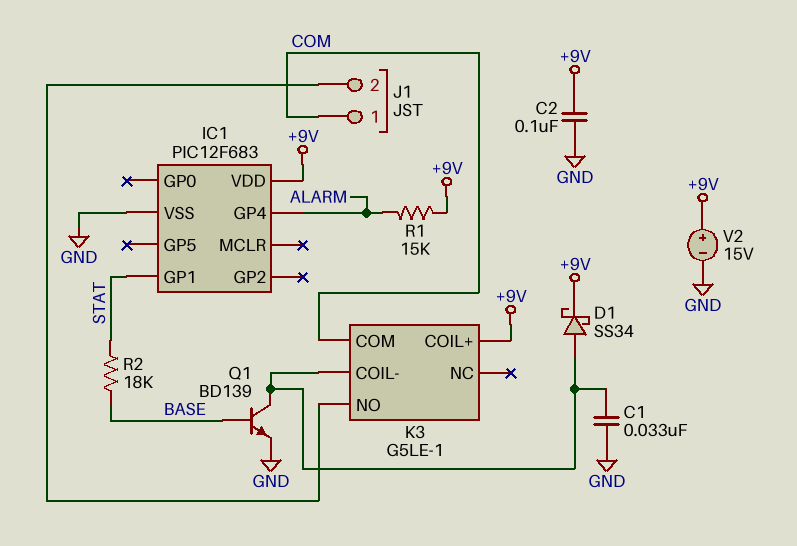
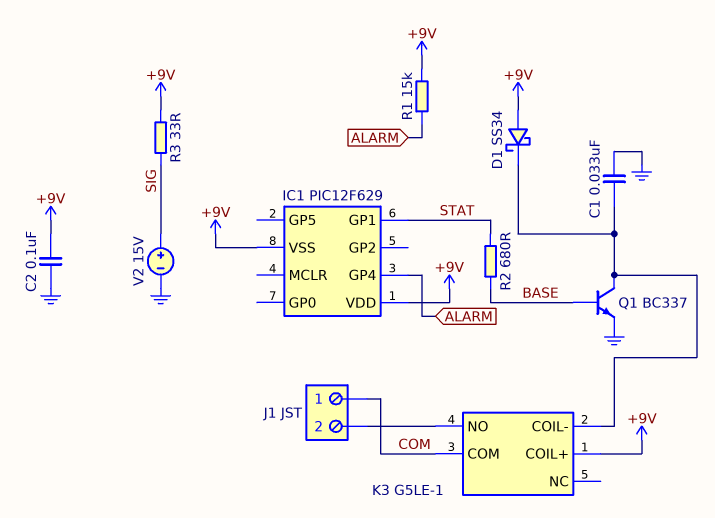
D1: schottky SS34 (A K3/COIL-, K +9V) -> schottky SS34 (A +9V, K K3/COIL-)
IC1: PIC12F683 -> PIC12F629
IC1 pin VSS: GND -> +9V
Q1: NPN BD139 (B BASE, C K3/COIL-, E GND) -> NPN BC337 (B BASE, C K3/COIL-, E GND)
R2: 18k (BASE, STAT) -> 680 (BASE, STAT)
R3: none -> 33 (+9V, SIG)
V2: 15V (plus +9V, minus GND) -> 15V (plus SIG, minus GND)

